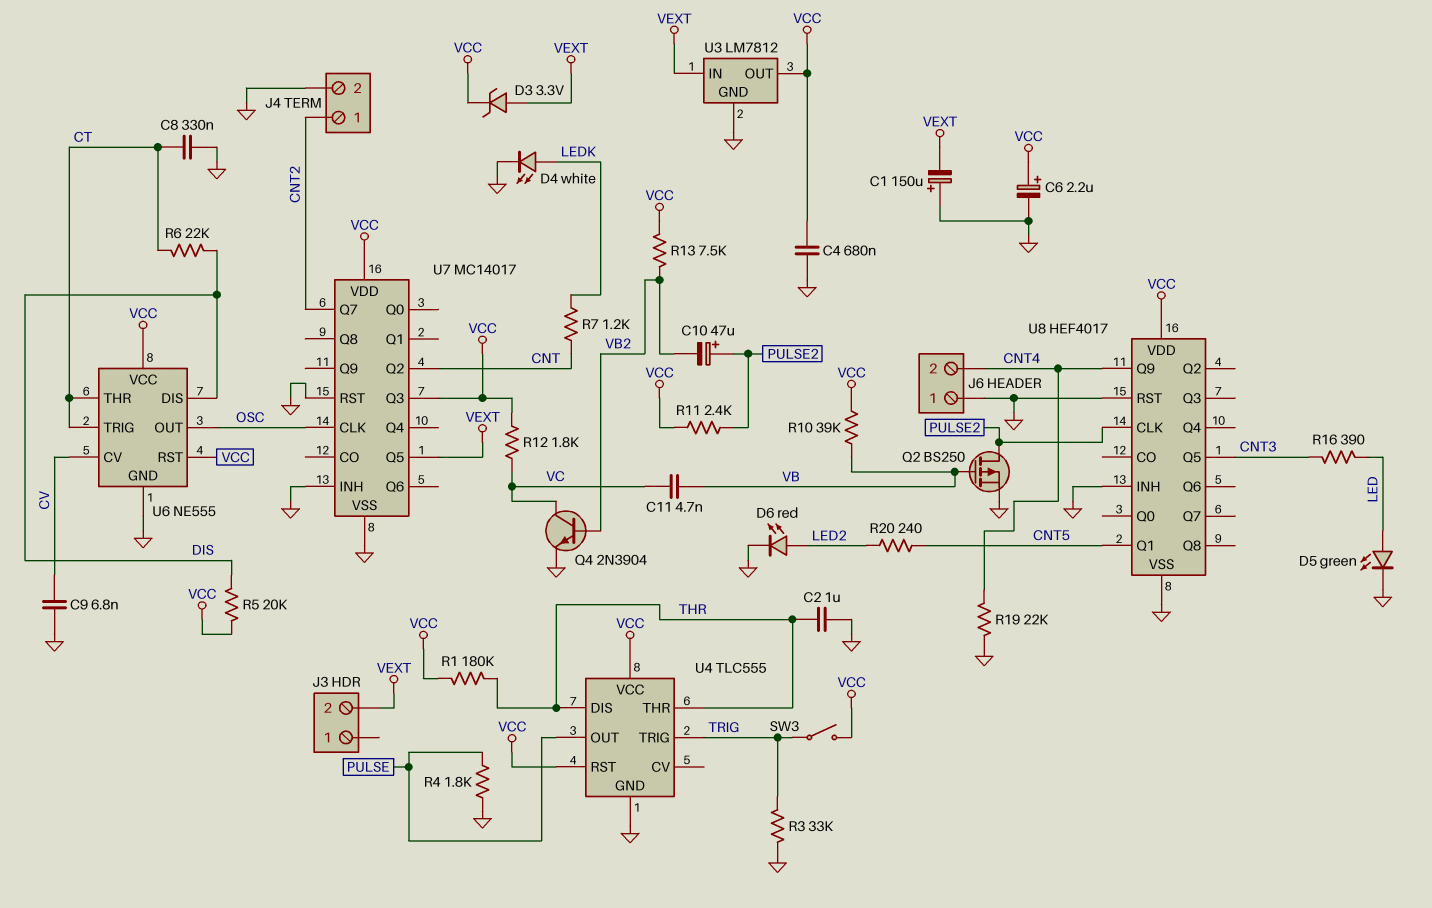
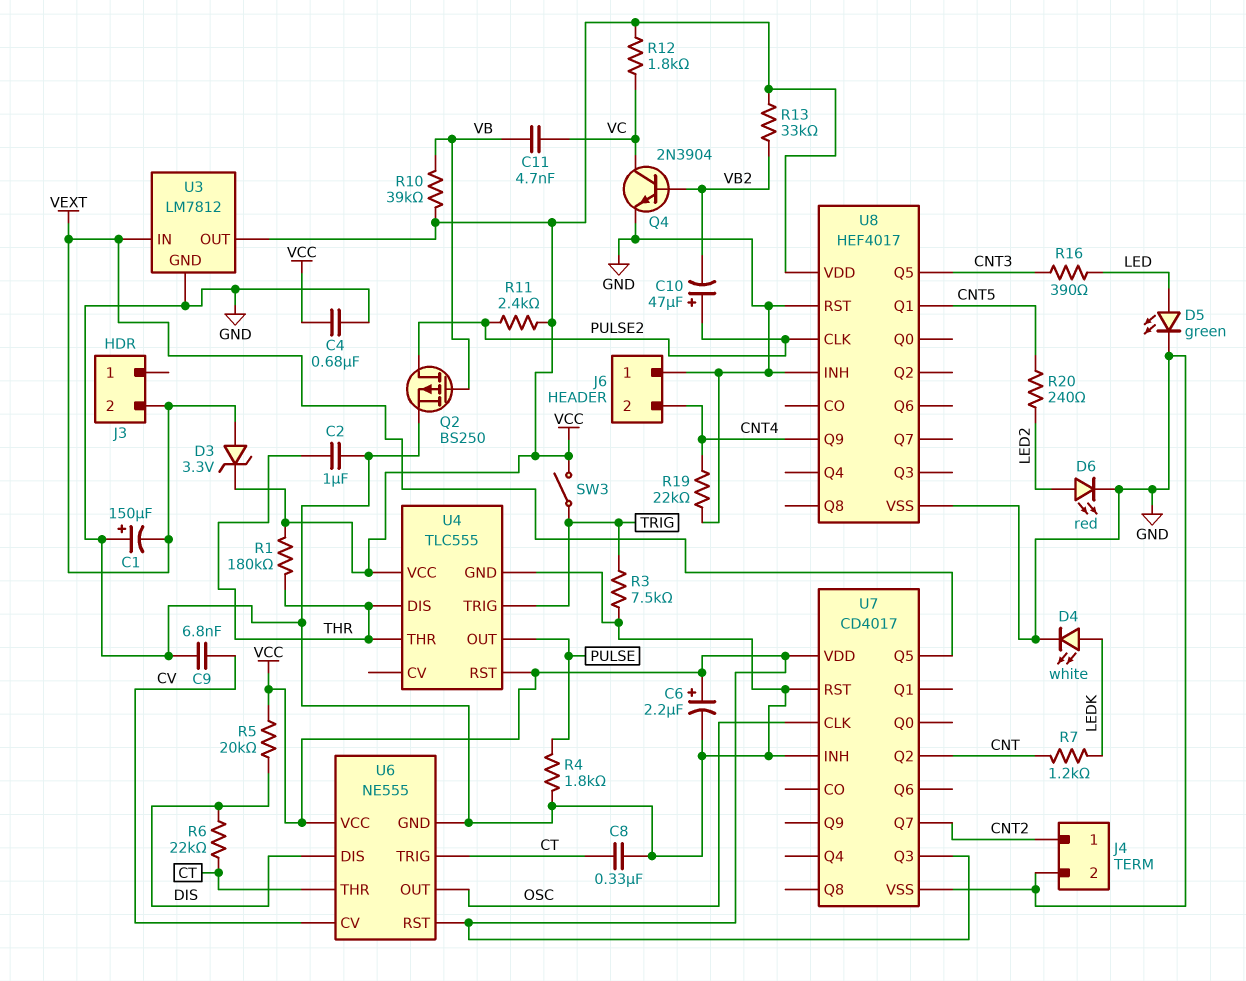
R3: 33k (GND, TRIG) -> 7.5k (GND, TRIG)
R13: 7.5k (VB2, VCC) -> 33k (VB2, VCC)
U7: MC14017 -> CD4017

